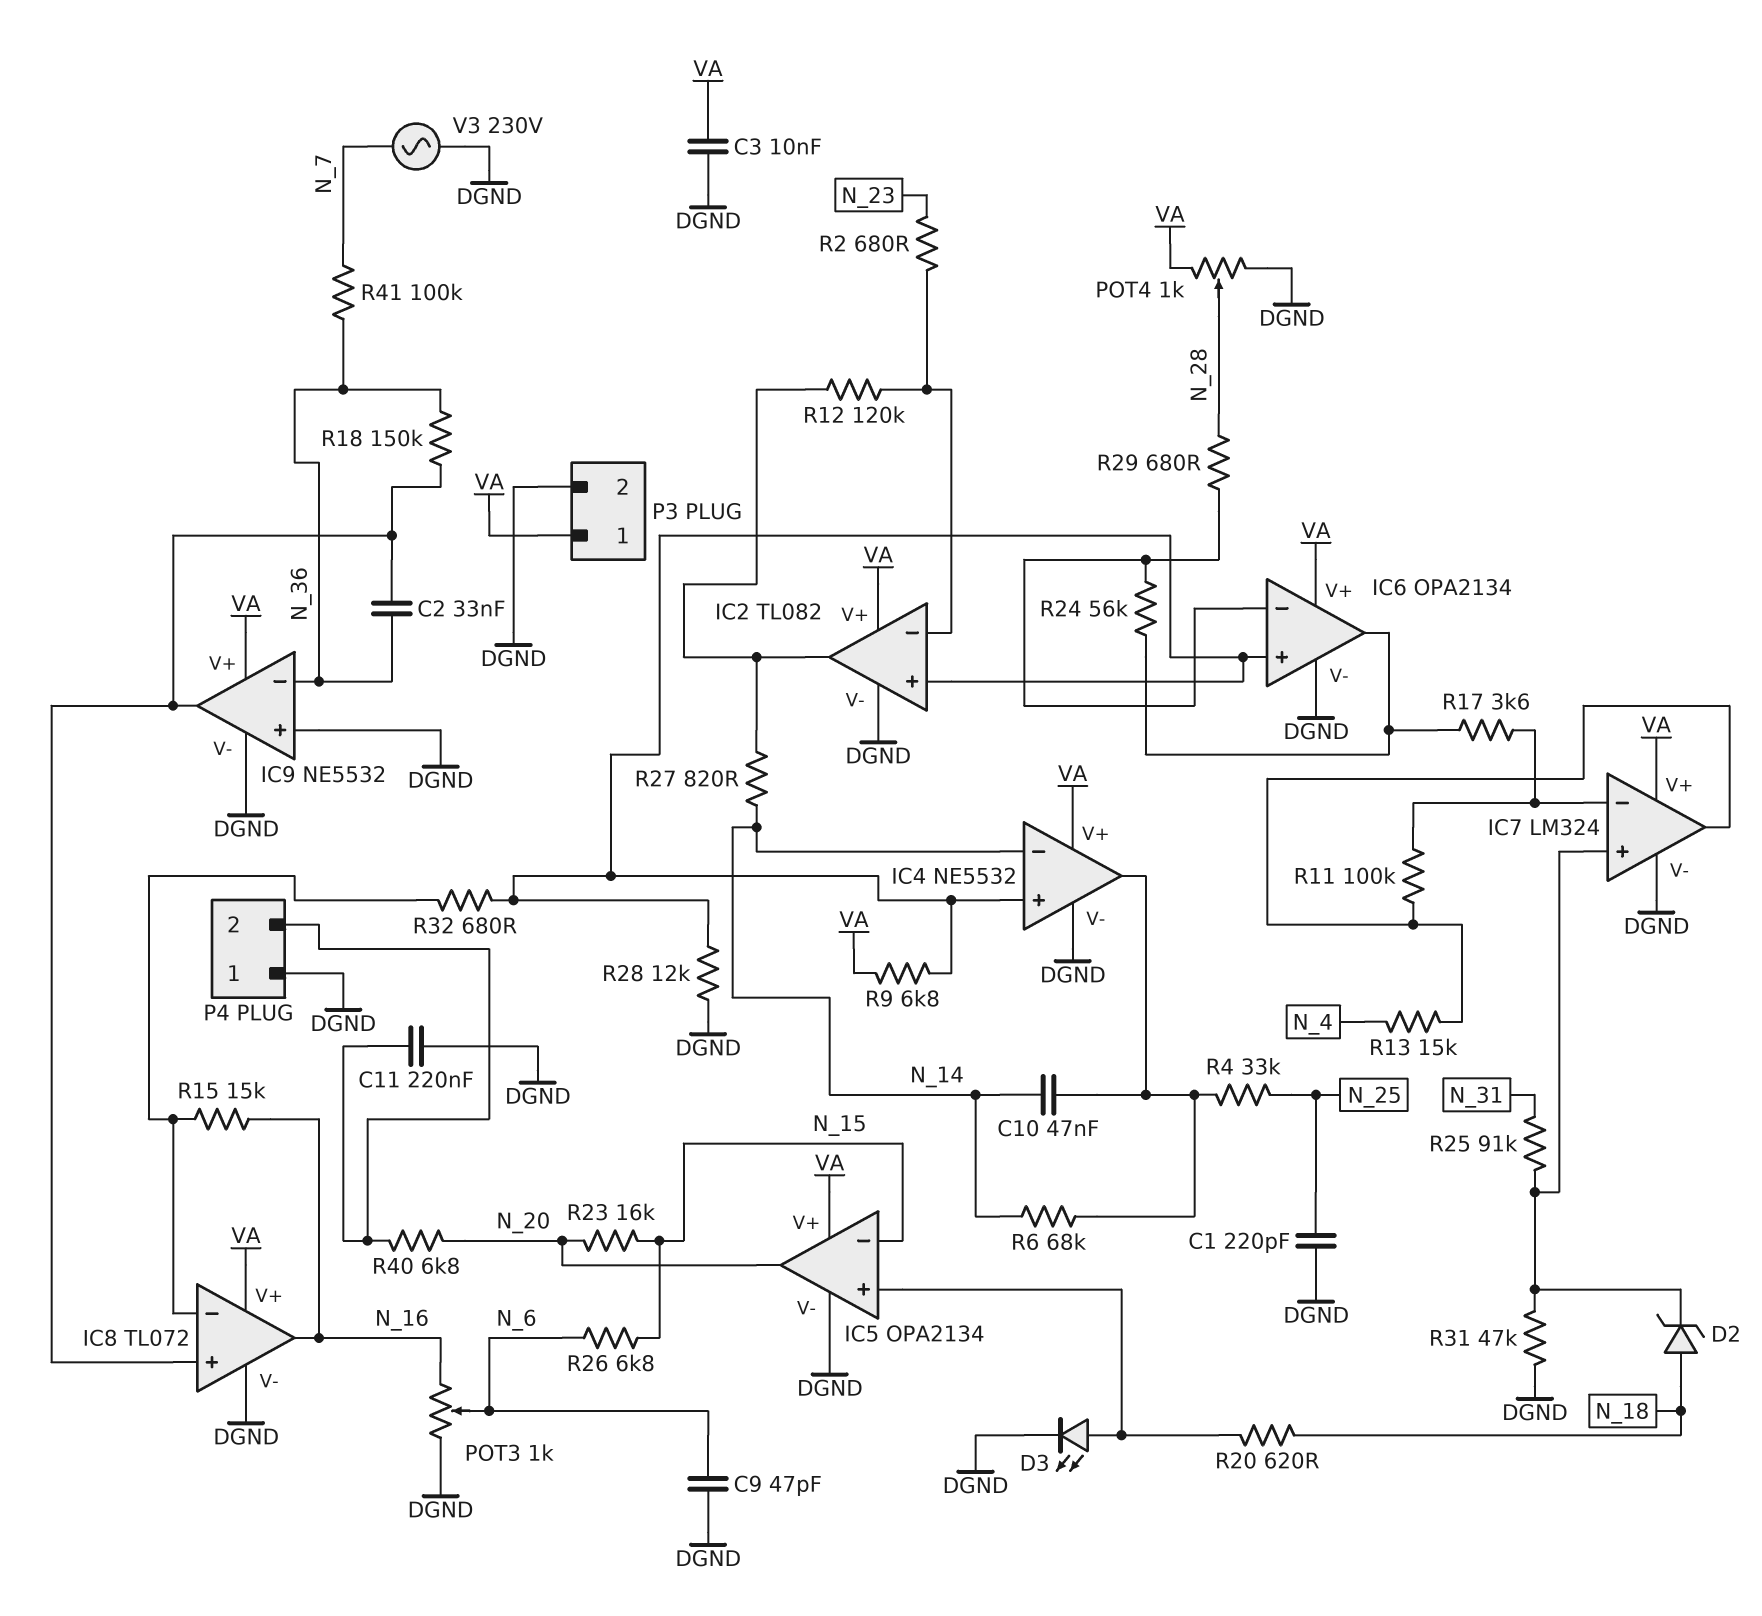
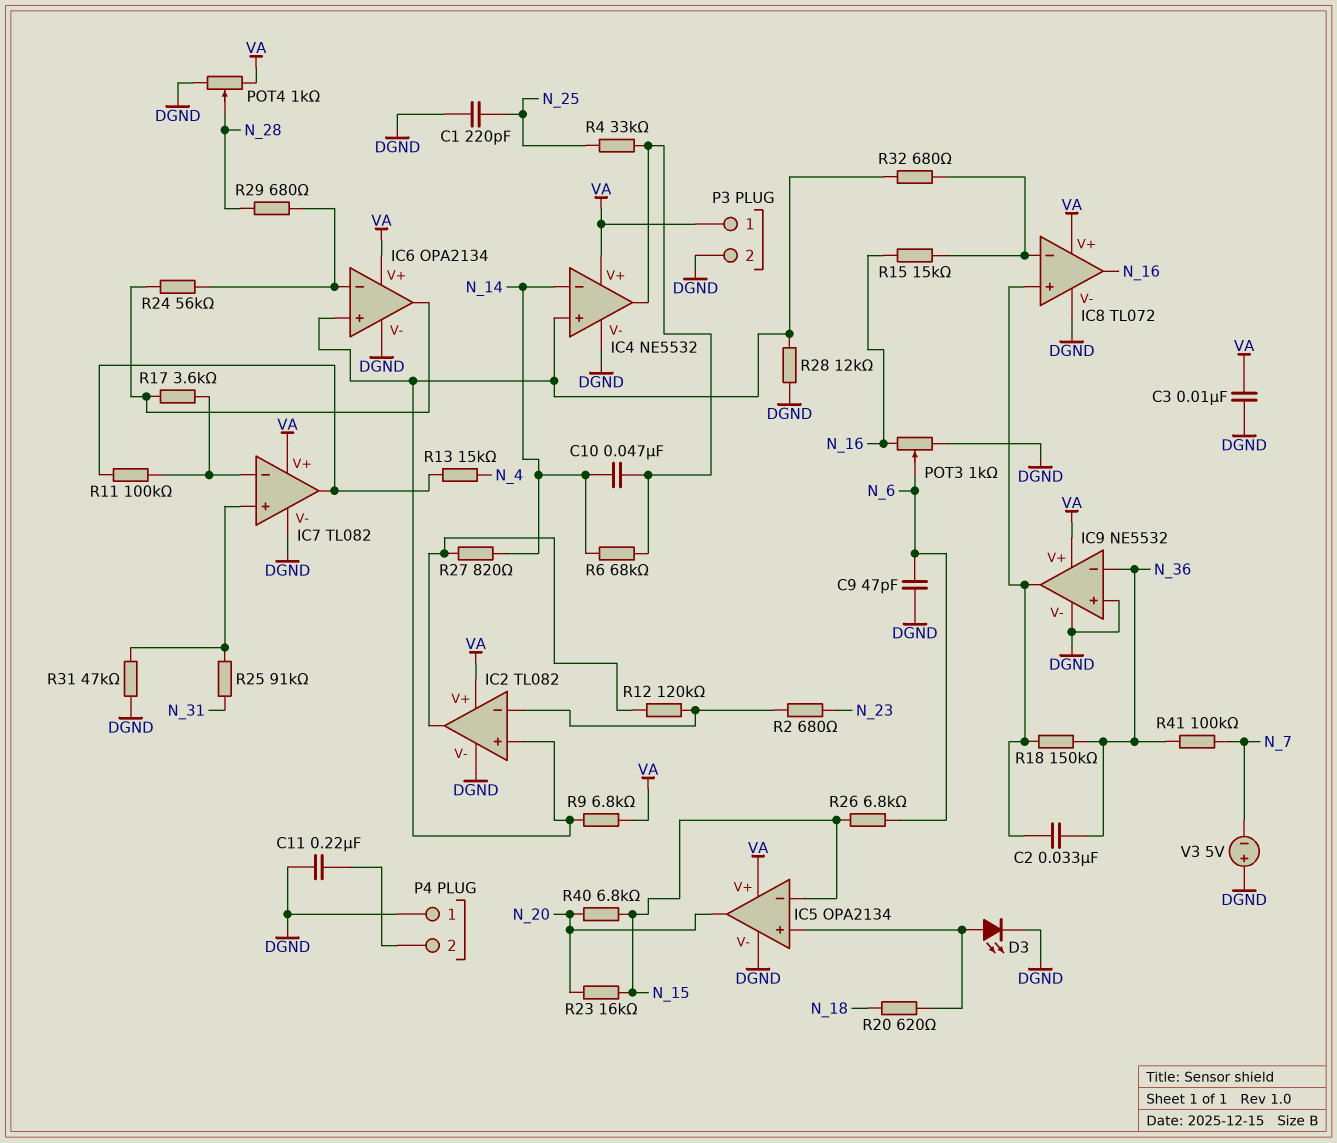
D2: zener (A N_18, K IC7/in+) -> none
IC7: LM324 -> TL082
R40: 6.8k (N_20, P4/2) -> 6.8k (N_15, N_20)
V3: AC 230V (DGND, N_7) -> 5V (plus DGND, minus N_7)

